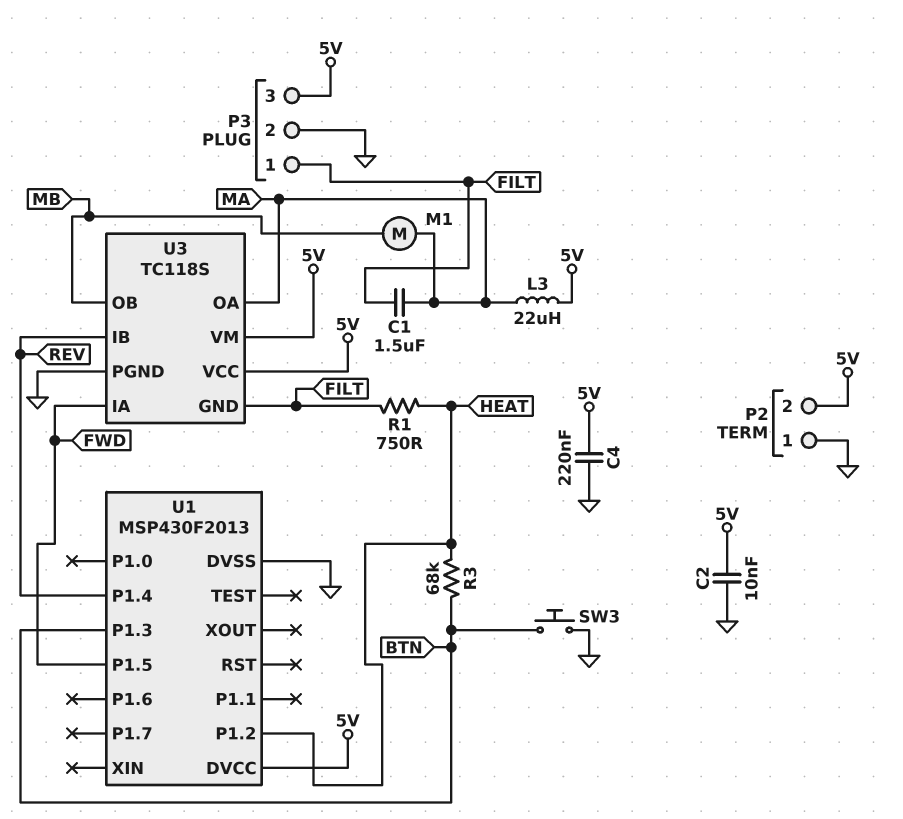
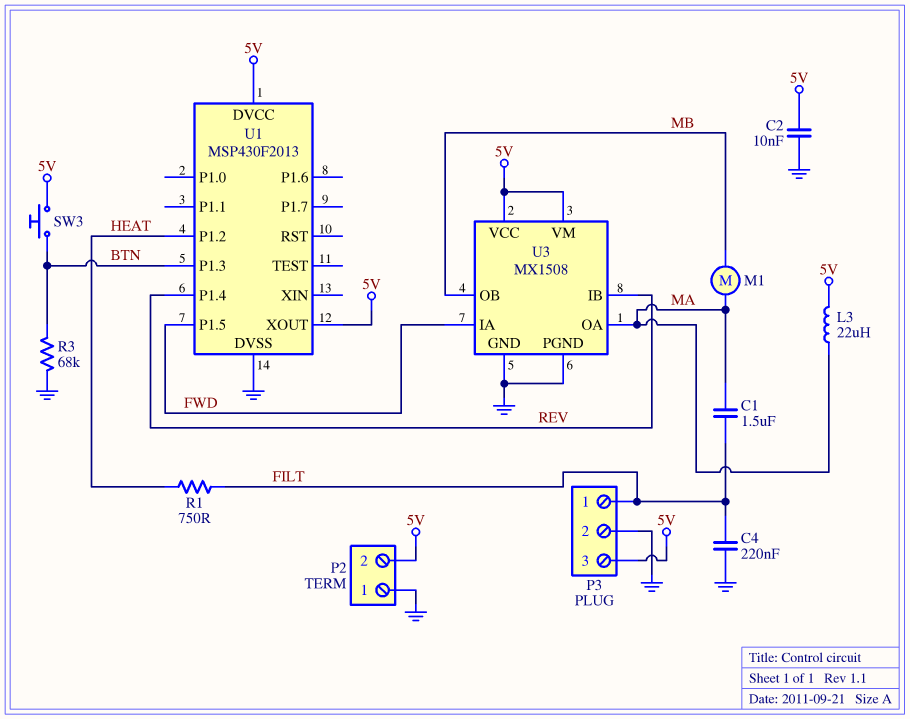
C4: 220nF (5V, GND) -> 220nF (FILT, GND)
R3: 68k (BTN, HEAT) -> 68k (BTN, GND)
SW3: button (BTN, GND) -> button (5V, BTN)
U1 pin XOUT: none -> 5V
U3: TC118S -> MX1508
U3 pin GND: FILT -> GND

